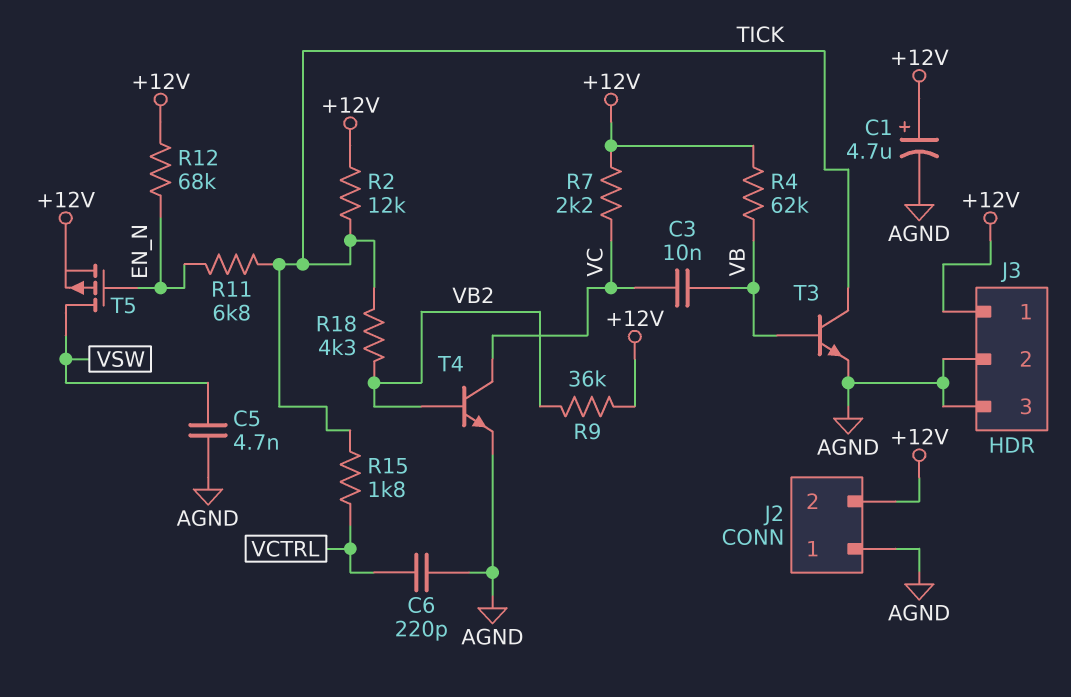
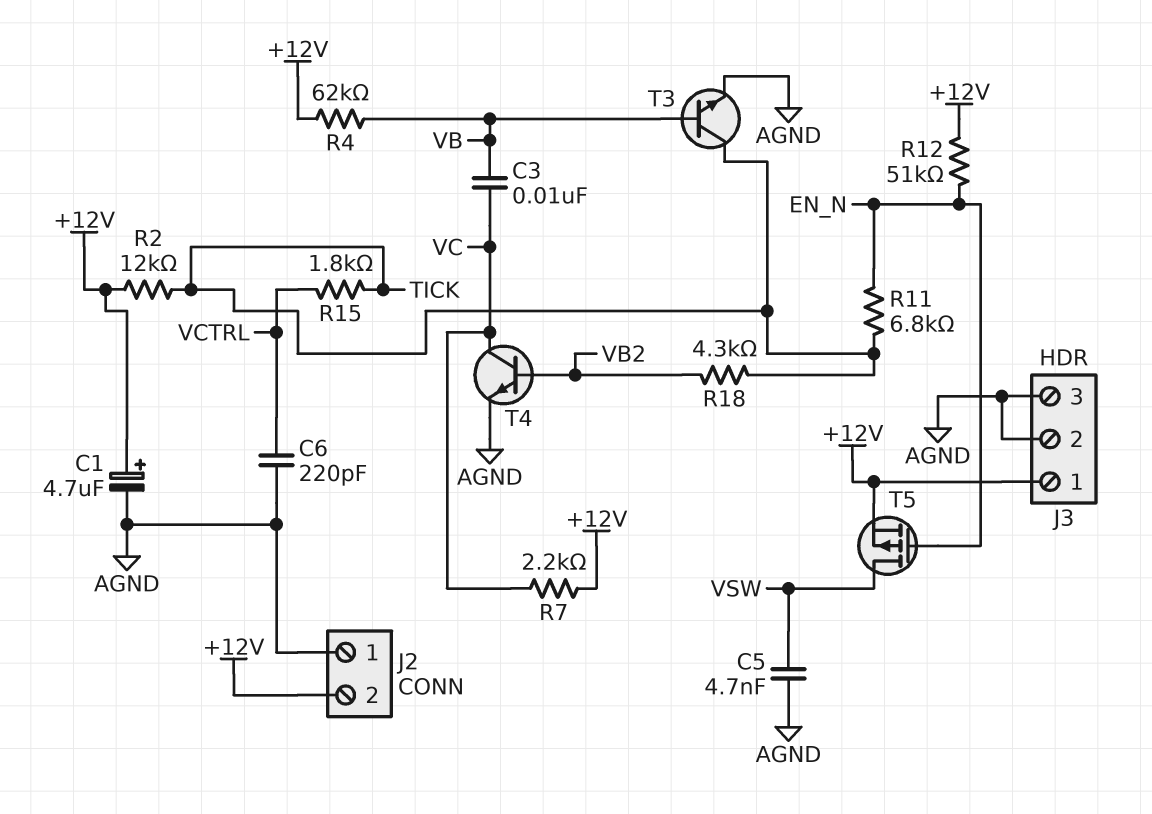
R9: 36k (+12V, VB2) -> none
R12: 68k (+12V, EN_N) -> 51k (+12V, EN_N)

